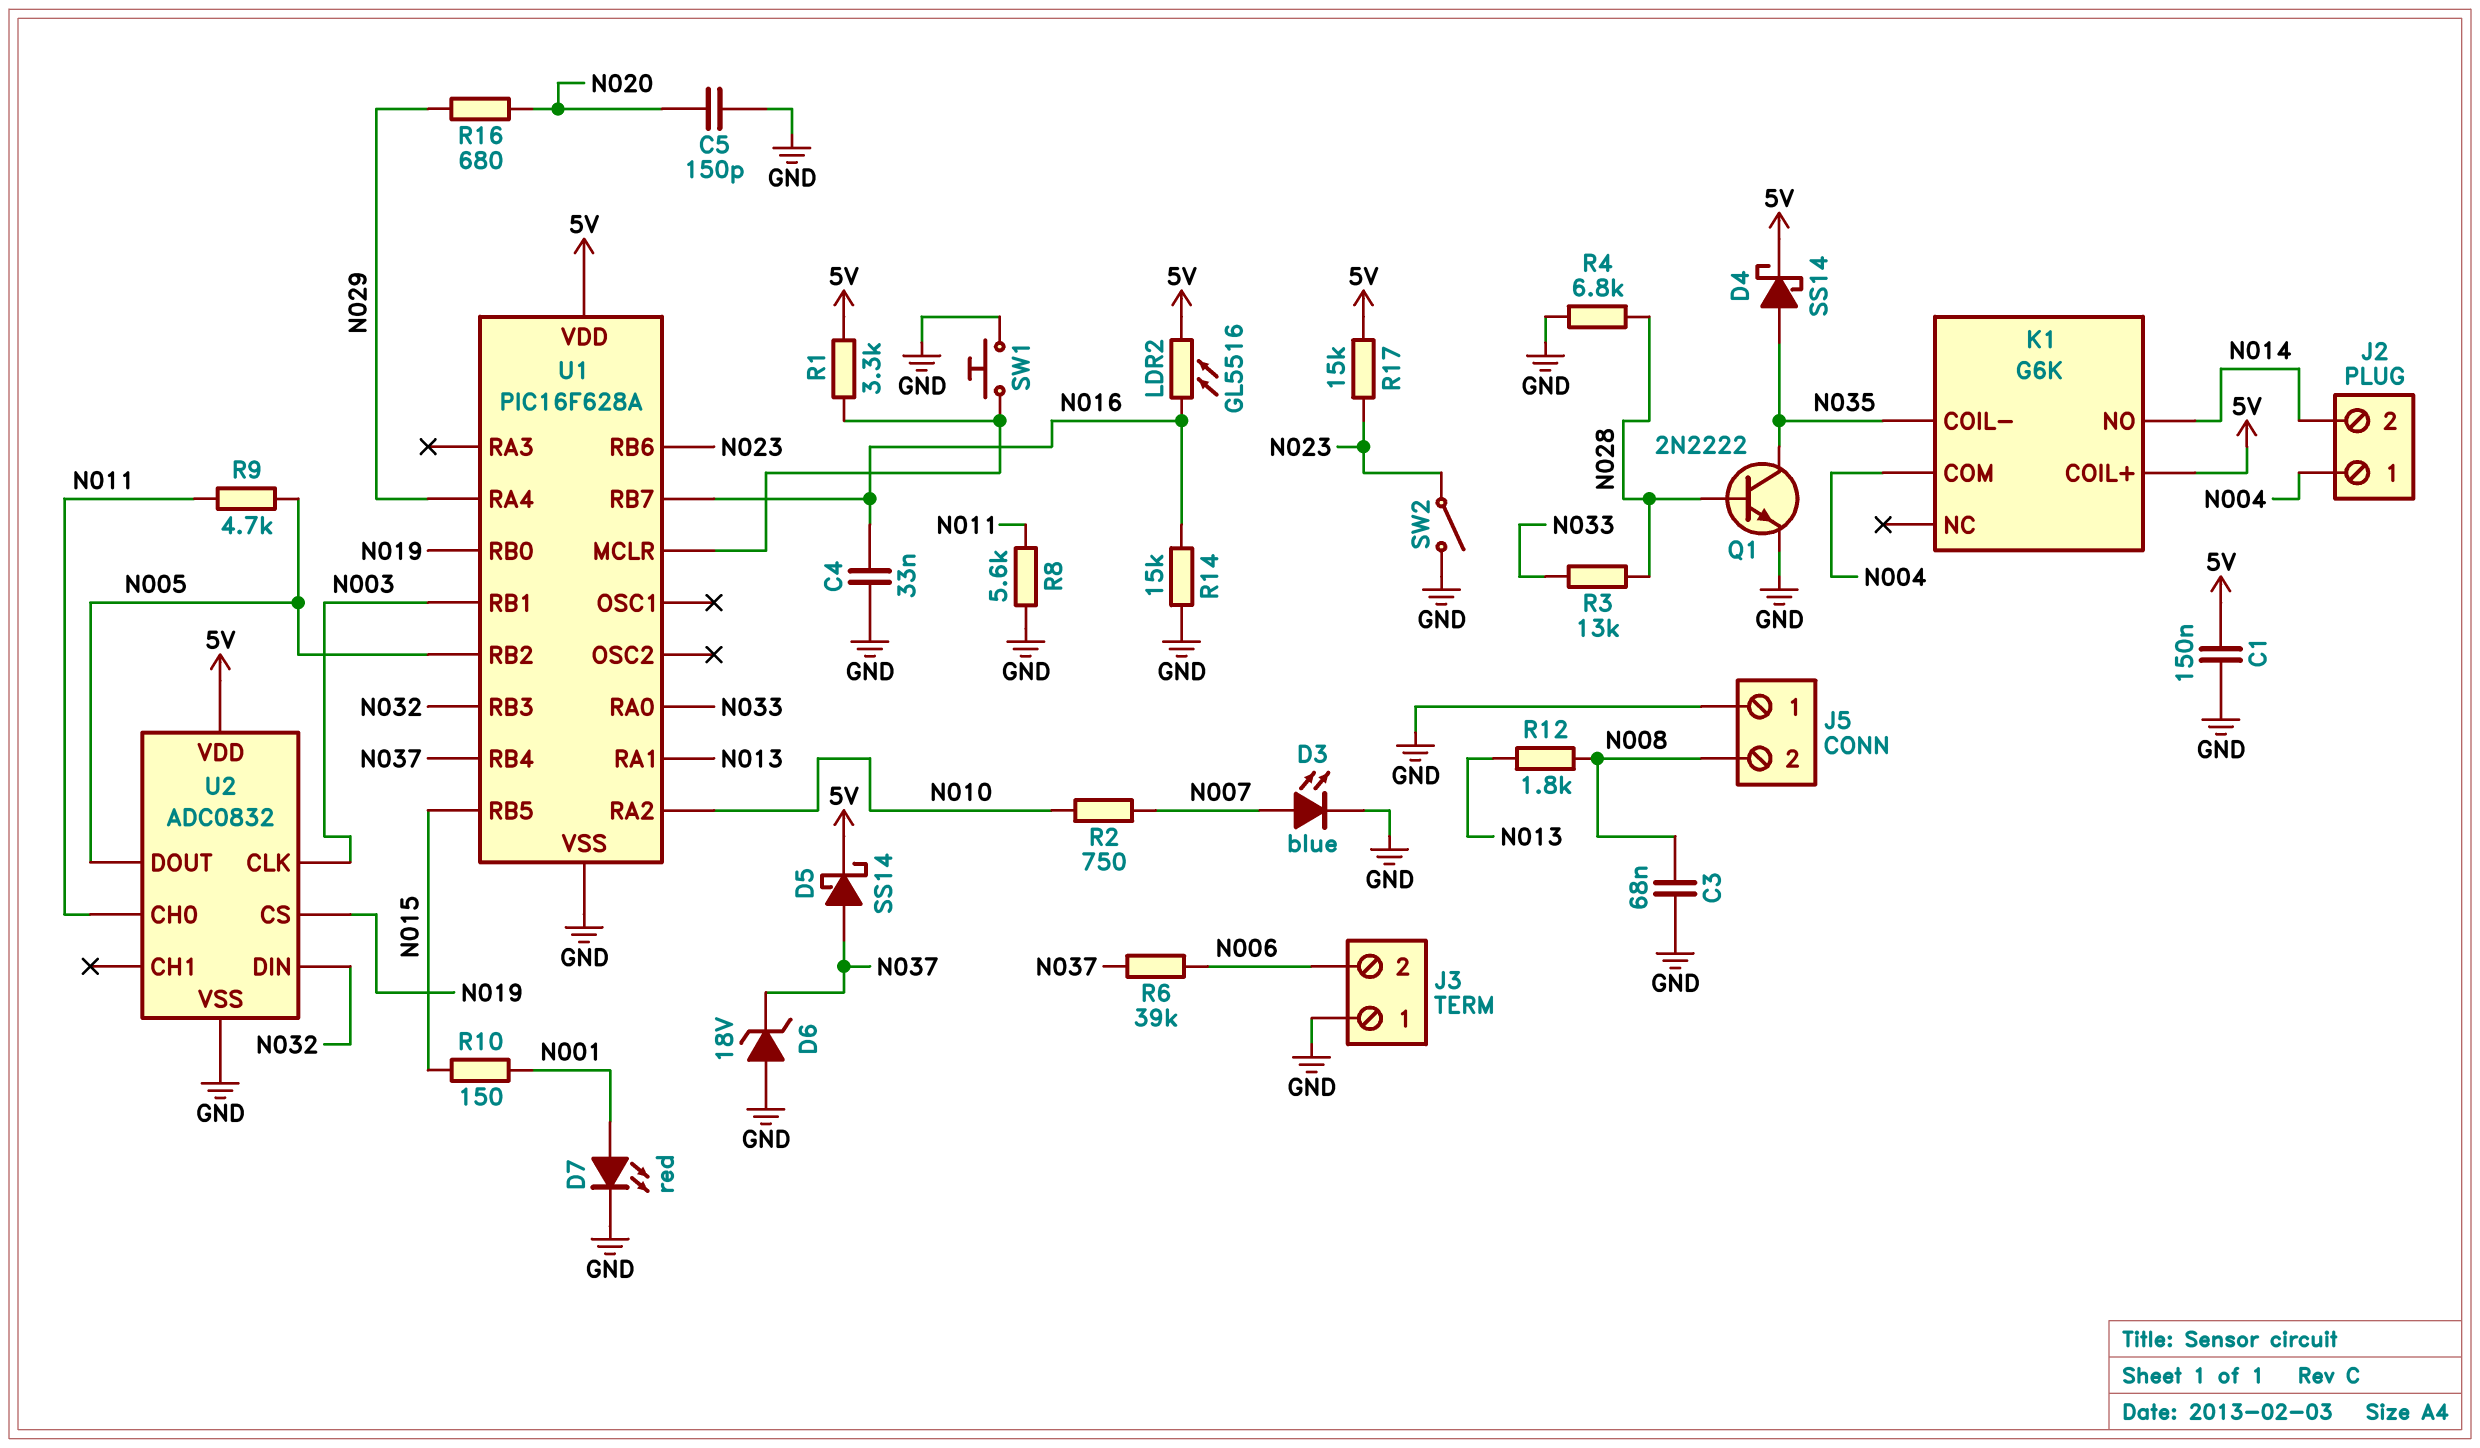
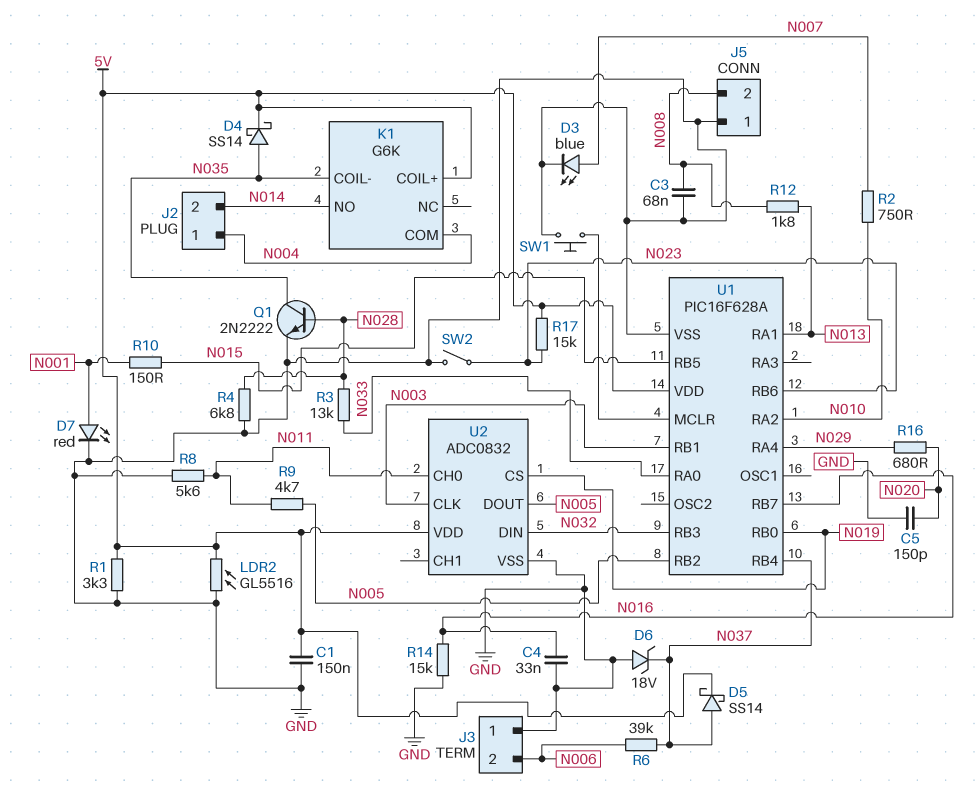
LDR2: GL5516 (5V, N016) -> GL5516 (5V, GND)
R1: 3.3k (5V, U1/MCLR) -> 3.3k (5V, GND)

